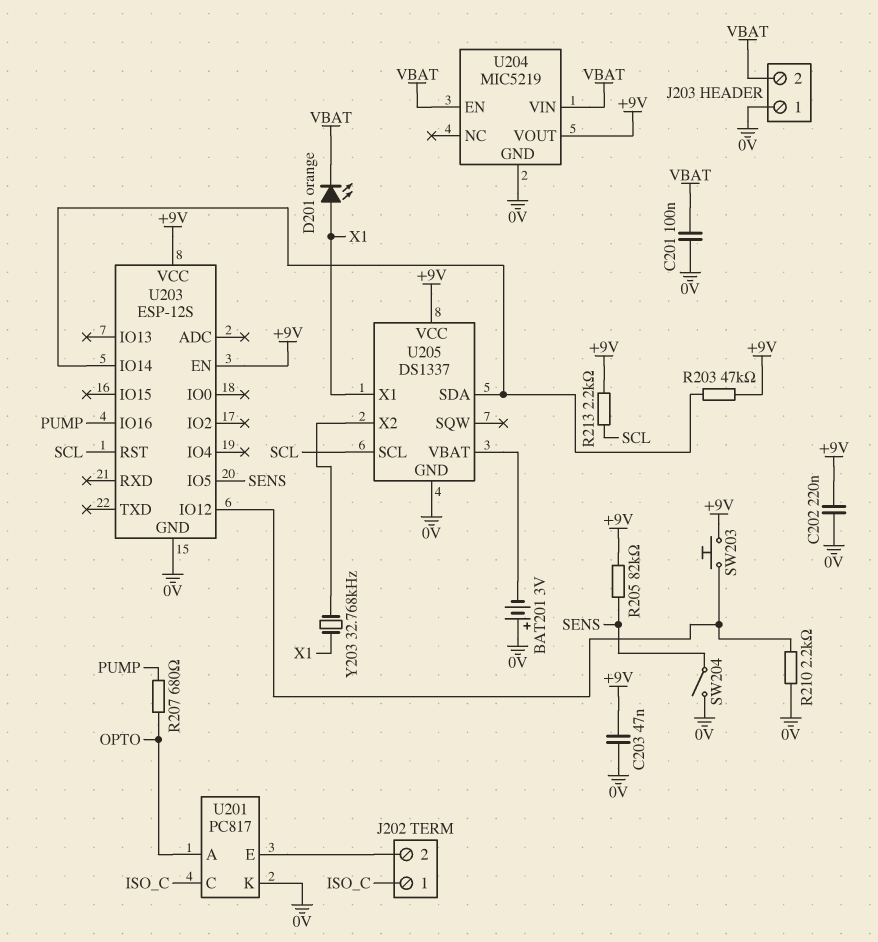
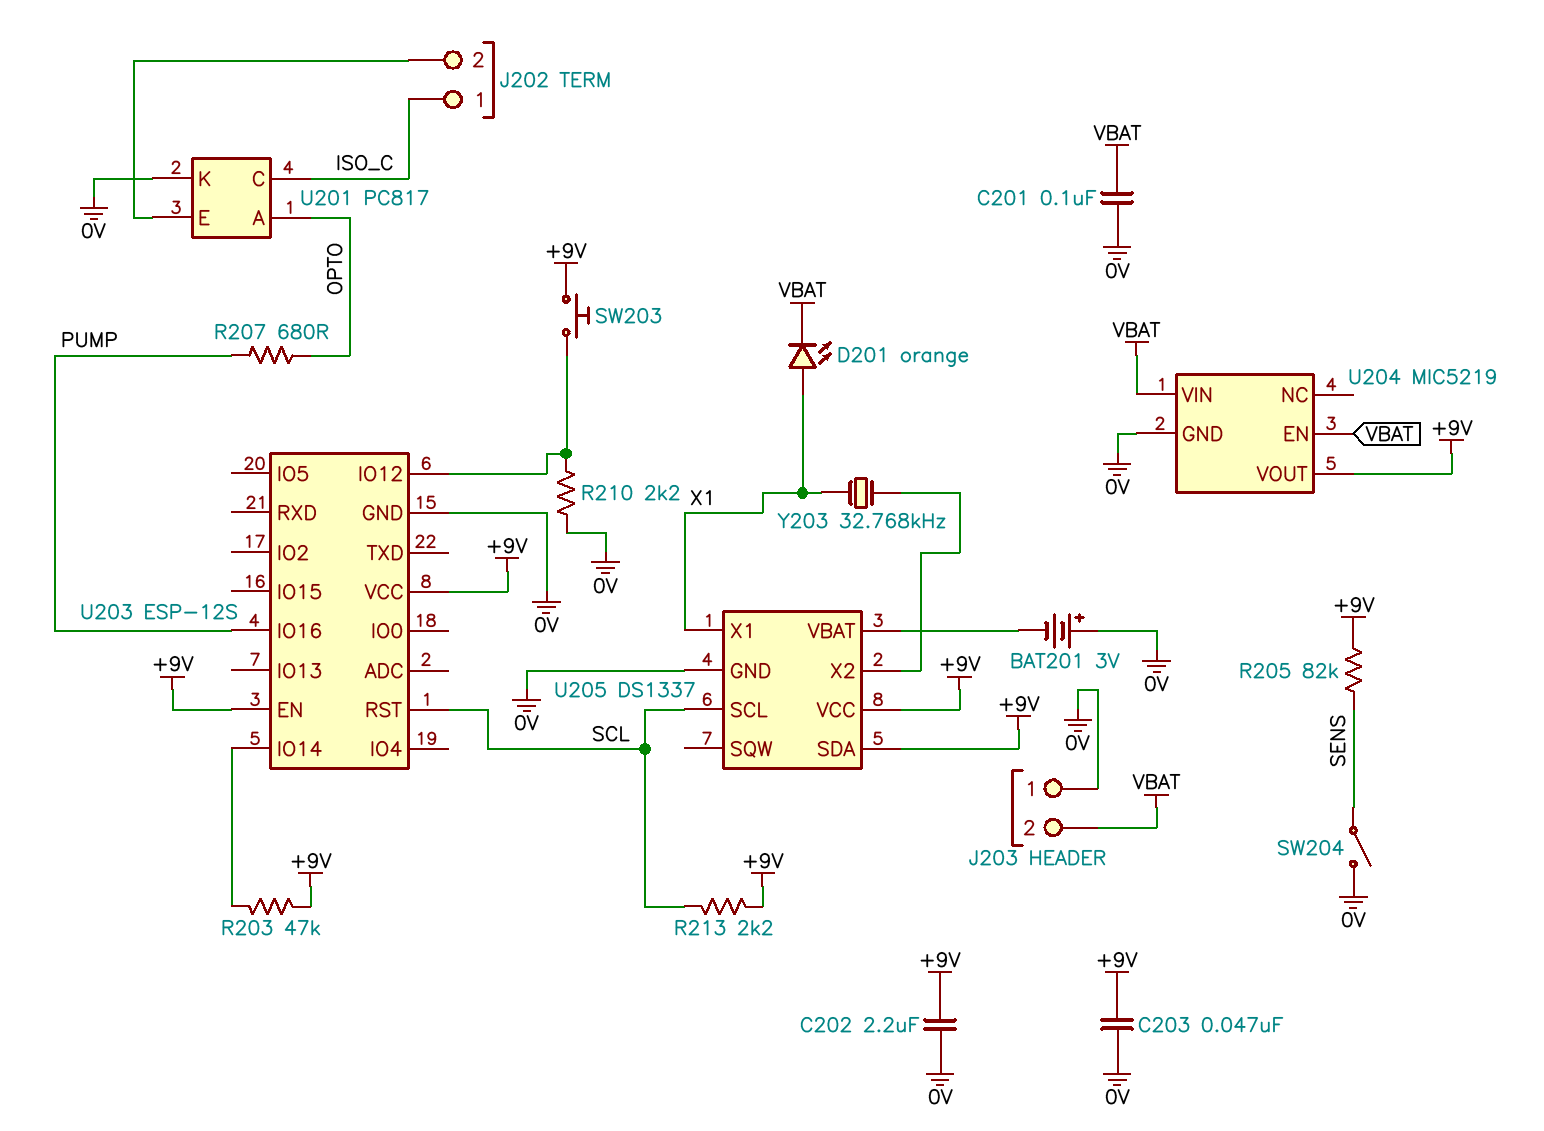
C202: 220nF (+9V, 0V) -> 2.2uF (+9V, 0V)
U203 pin IO5: SENS -> none
U205 pin SDA: U203/IO14 -> +9V

